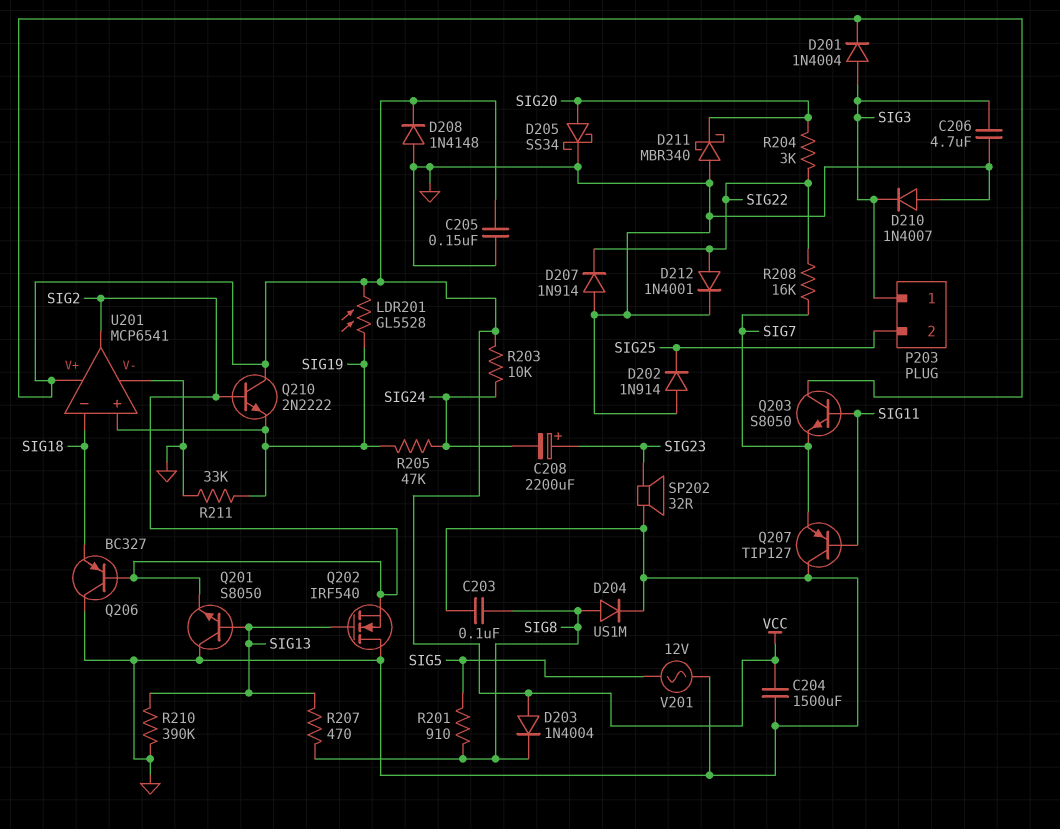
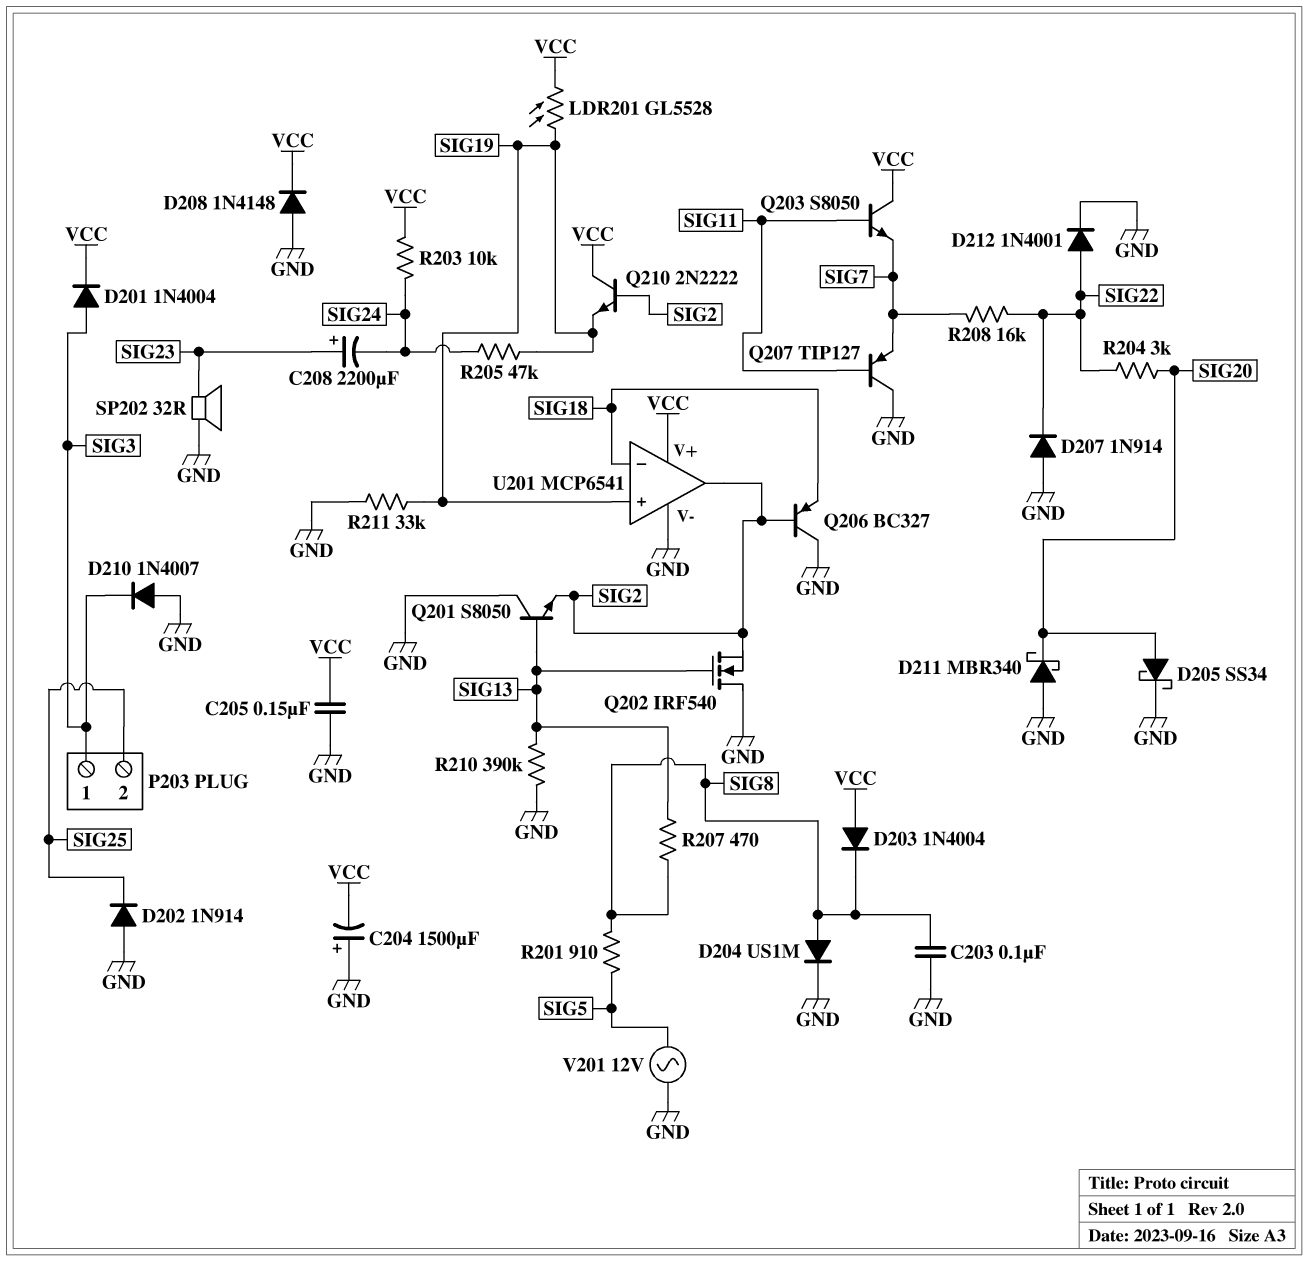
C204: 1500uF (GND, VCC) -> 1500uF (plus GND, minus VCC)
C206: 4.7uF (GND, SIG3) -> none

